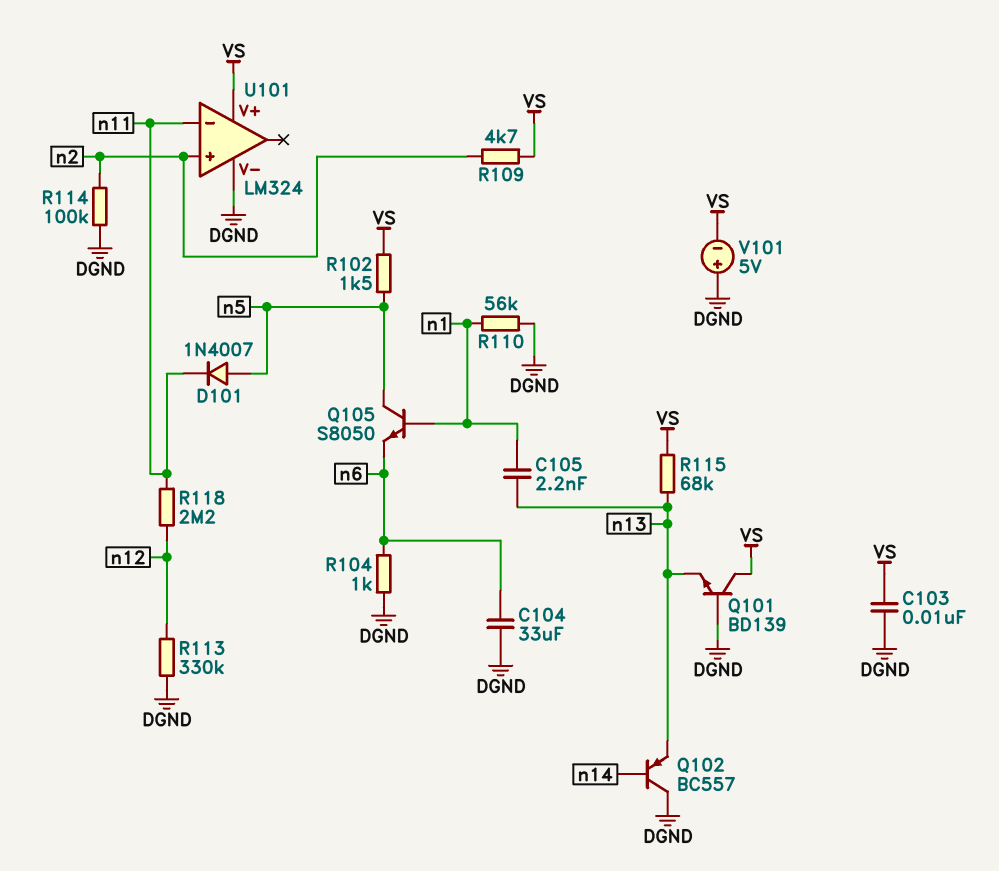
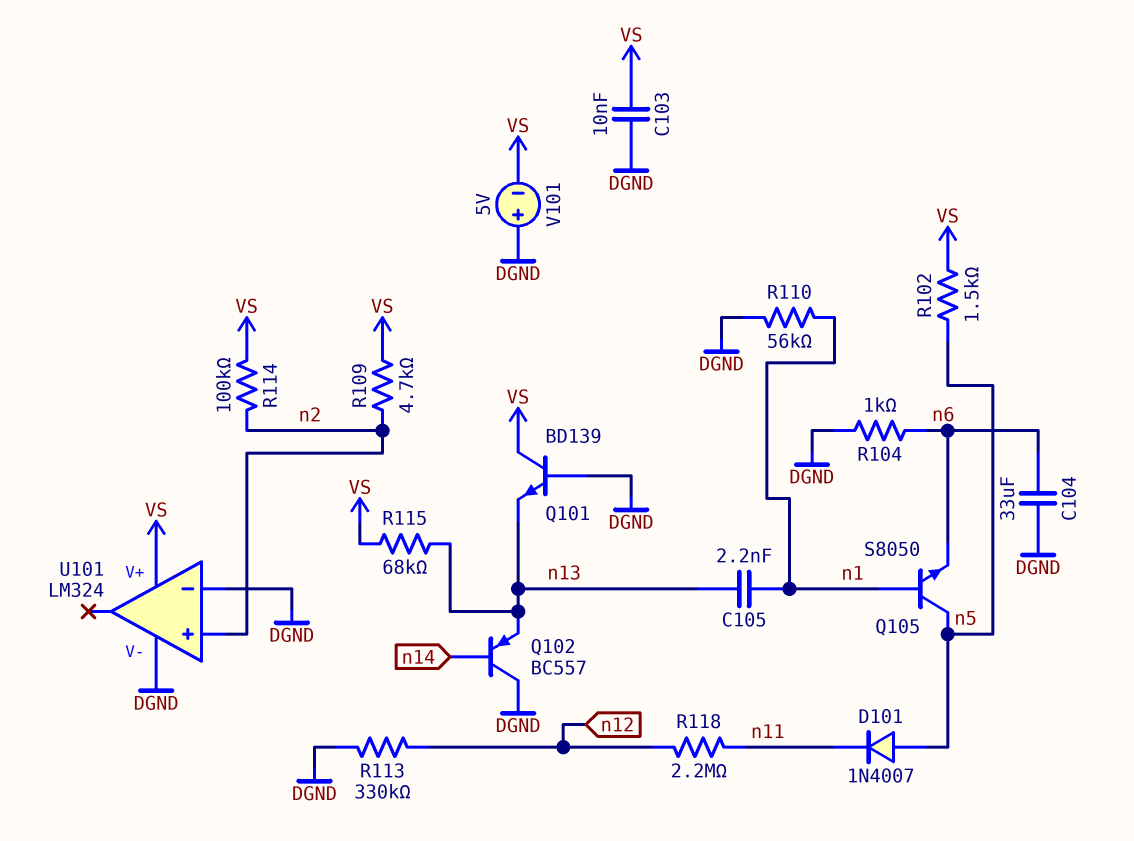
R114: 100k (DGND, n2) -> 100k (VS, n2)
U101 pin in-: n11 -> DGND

